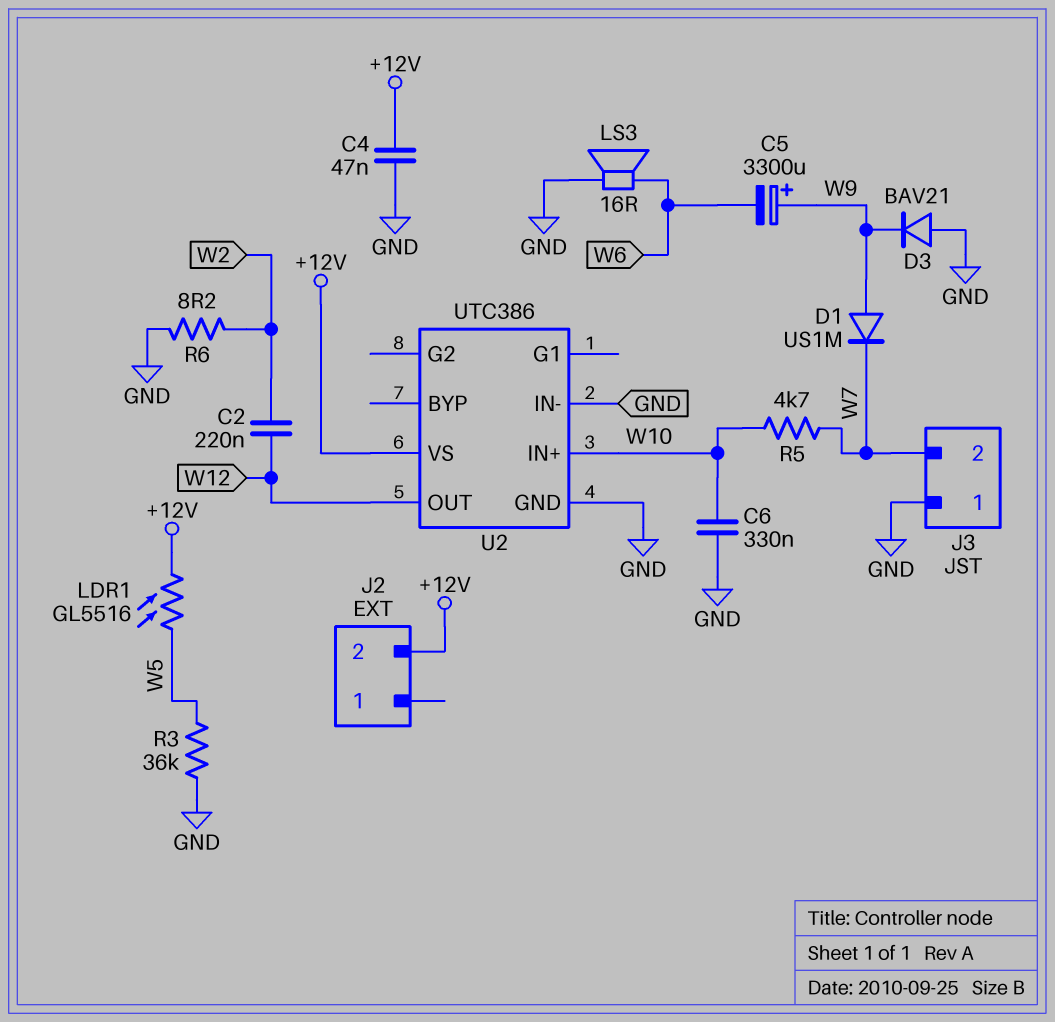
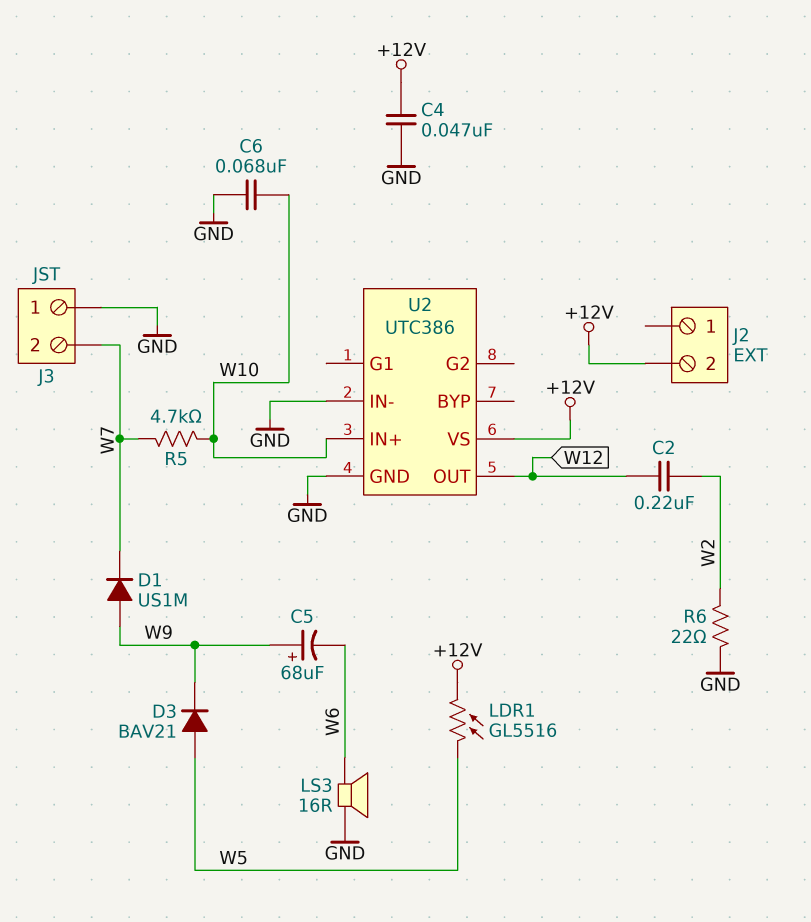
C5: 3300uF (plus W9, minus W6) -> 68uF (plus W9, minus W6)
C6: 330nF (GND, W10) -> 68nF (GND, W10)
D3: diode BAV21 (A GND, K W9) -> diode BAV21 (A W5, K W9)
R3: 36k (GND, W5) -> none
R6: 8.2 (GND, W2) -> 22 (GND, W2)

